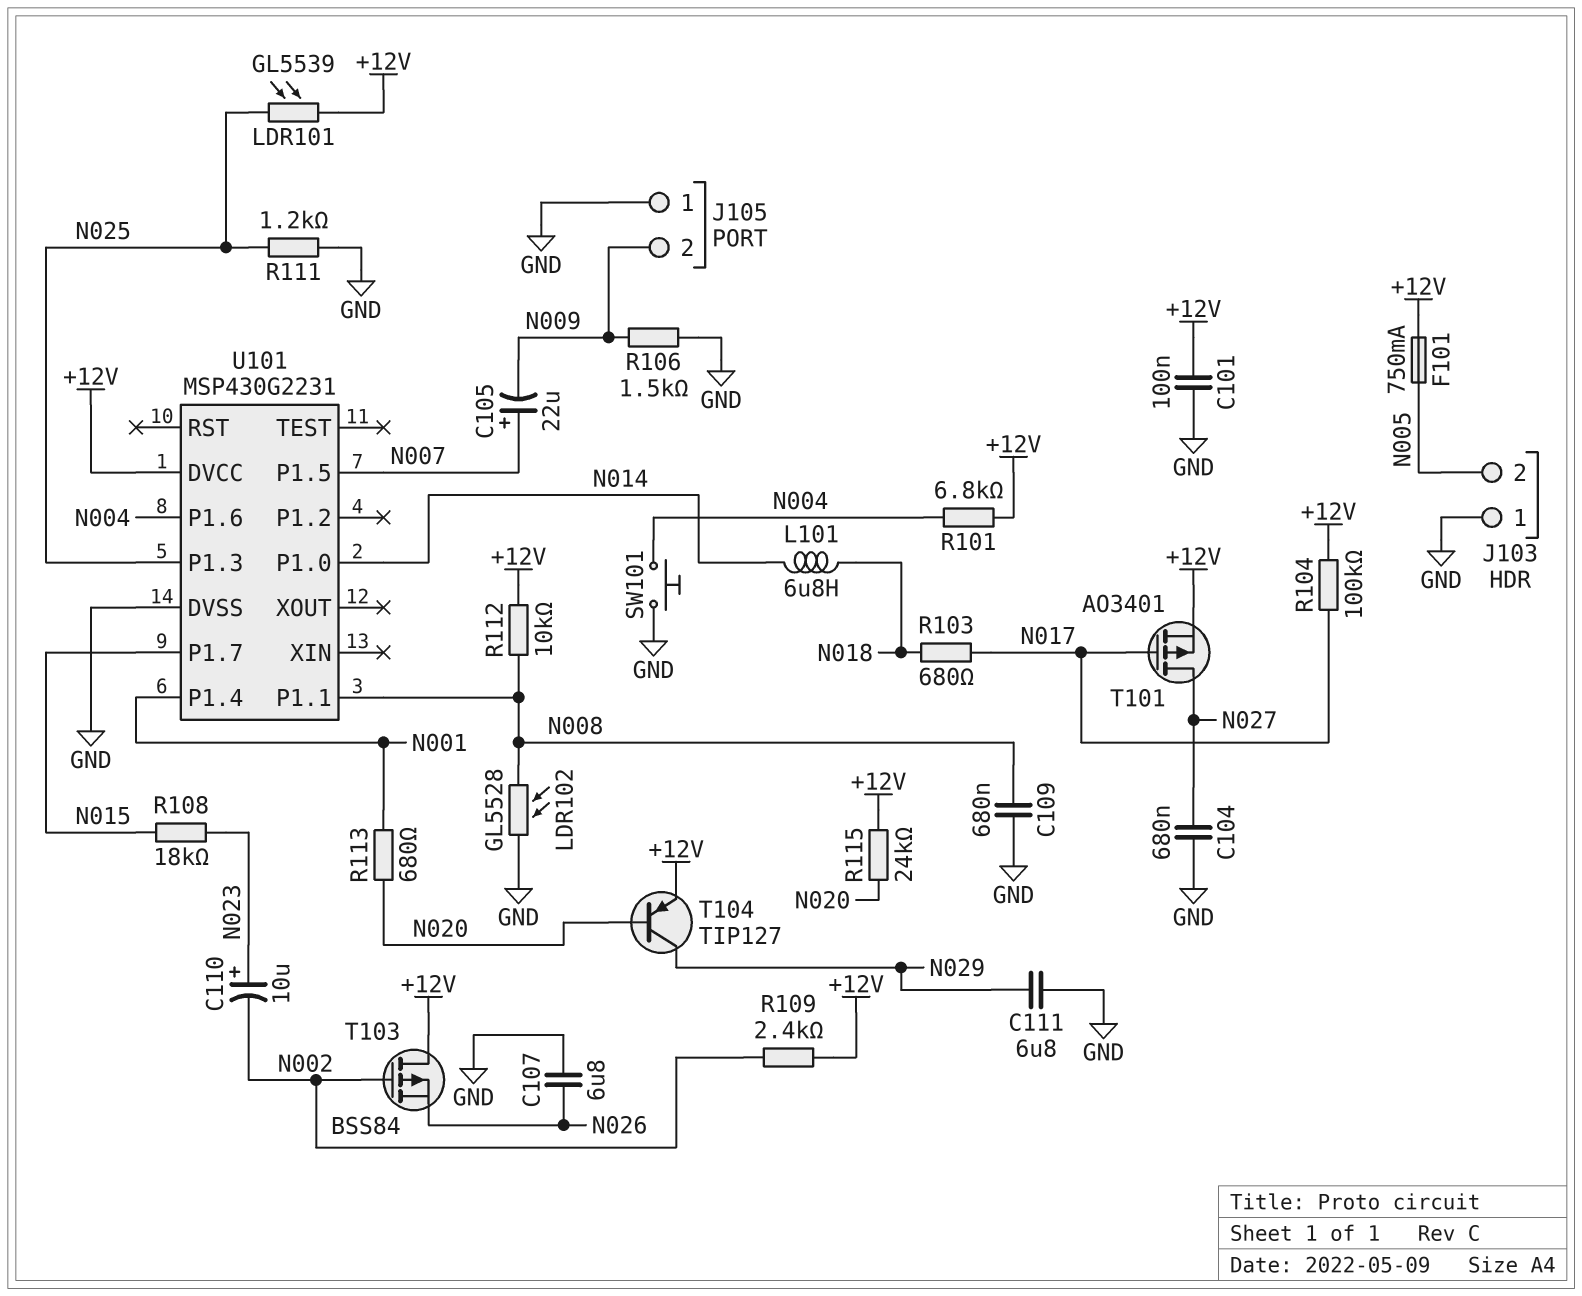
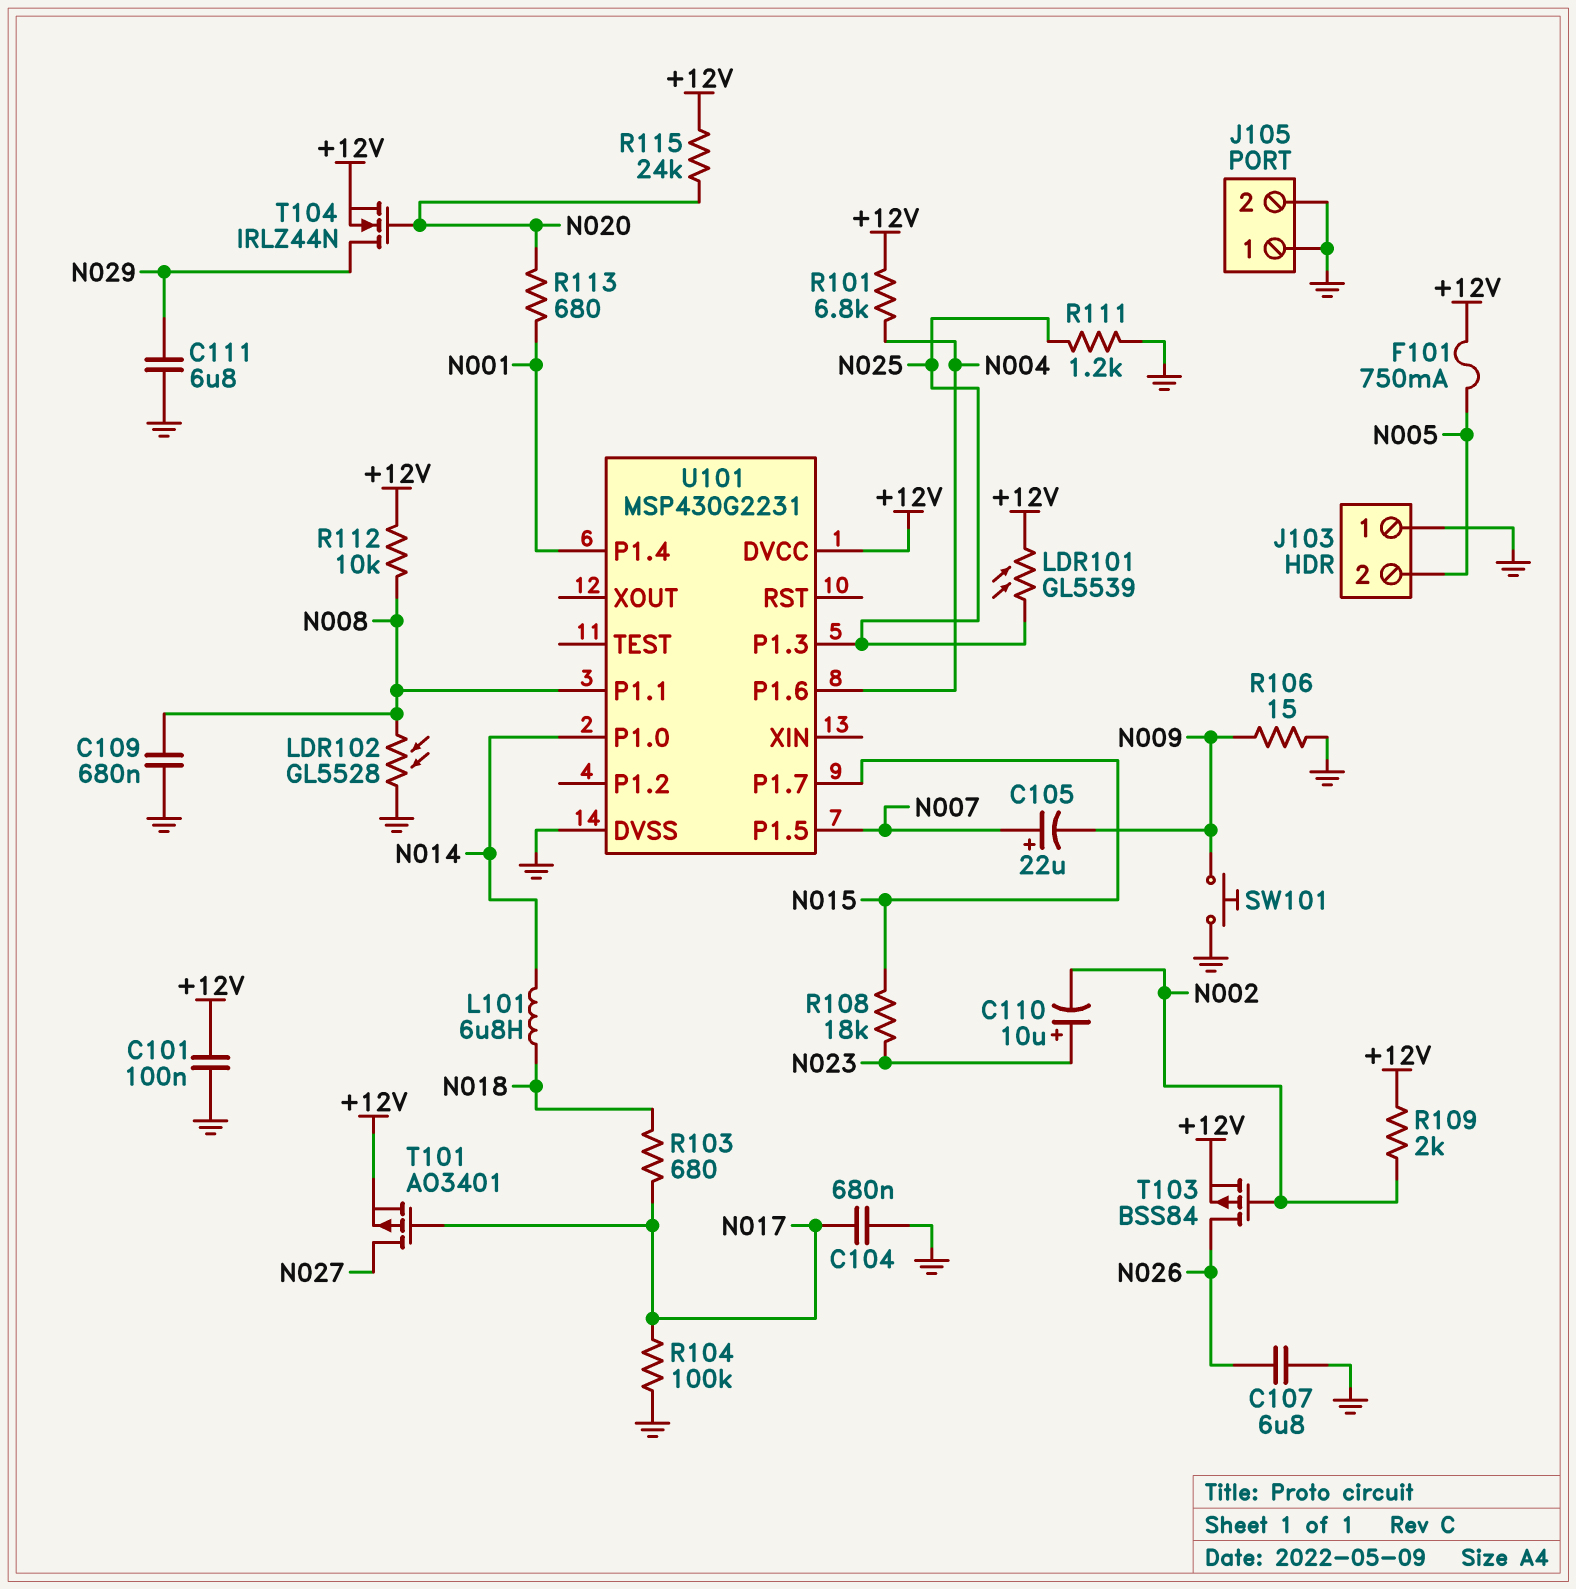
C104: 680nF (GND, N027) -> 680nF (GND, N017)
J105 pin 2: N009 -> GND
R104: 100k (+12V, N017) -> 100k (GND, N017)
R106: 1.5k (GND, N009) -> 15 (GND, N009)
R109: 2.4k (+12V, N002) -> 2k (+12V, N002)
SW101: button (GND, N004) -> button (GND, N009)
T103: PMOS BSS84 (G N002, D +12V, S N026) -> PMOS BSS84 (G N002, D N026, S +12V)
T104: PNP TIP127 (B N020, C N029, E +12V) -> NMOS IRLZ44N (G N020, D N029, S +12V)

